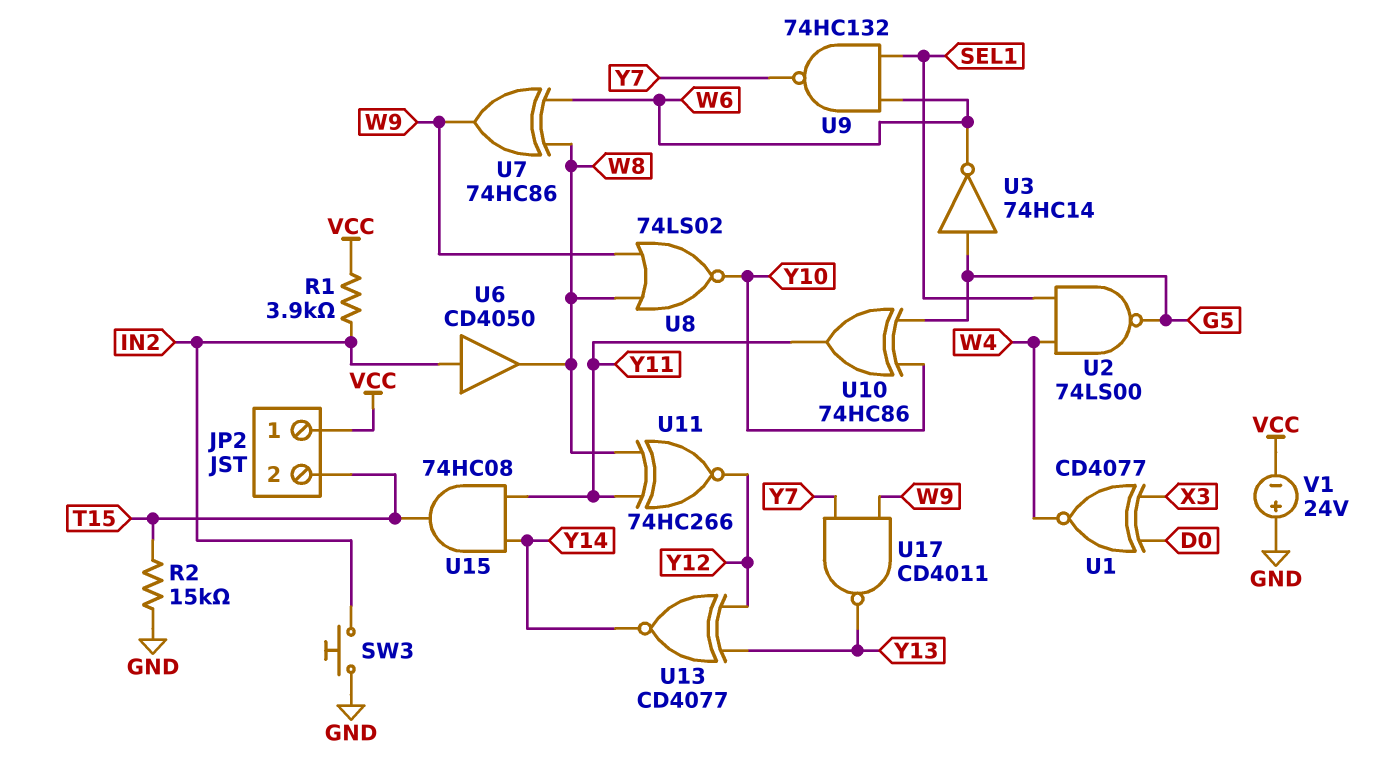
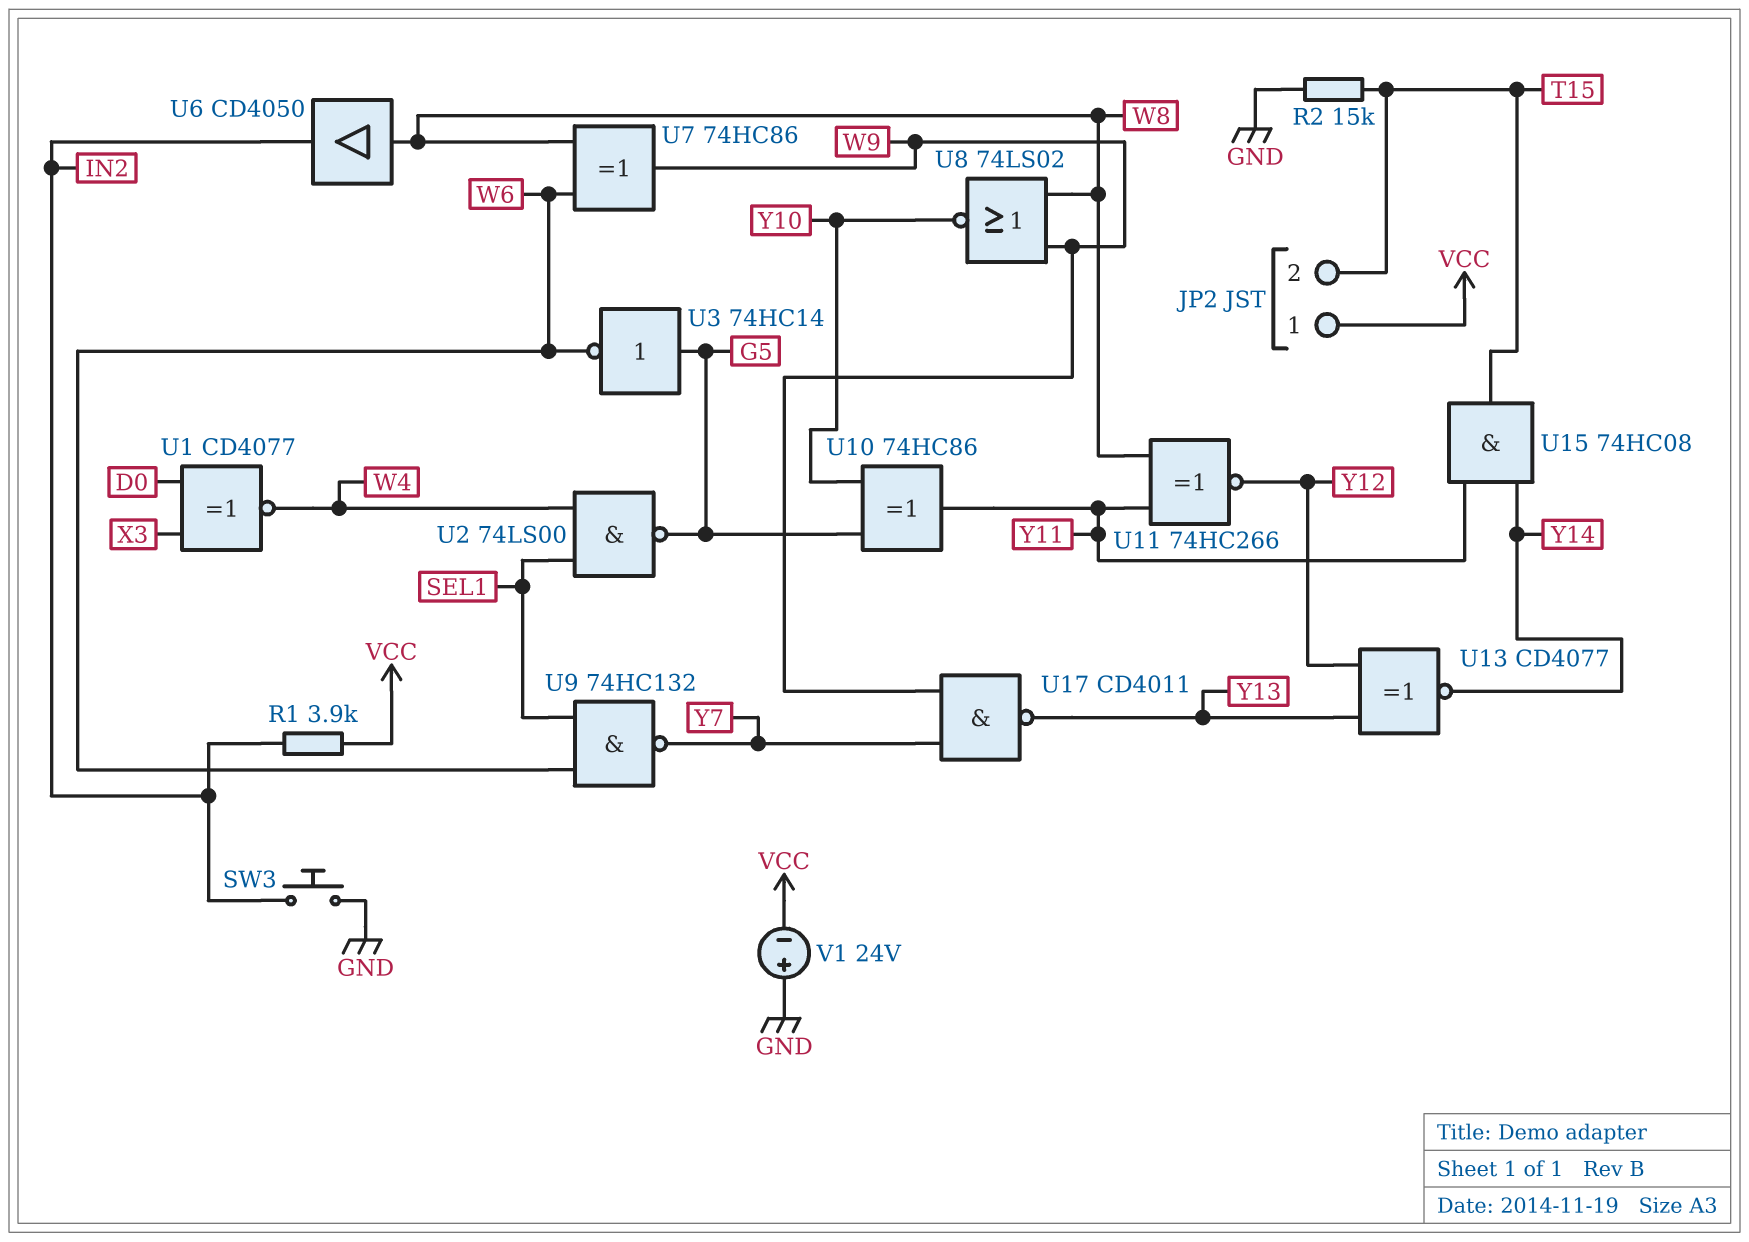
U6: buffer CD4050 (in IN2, out W8) -> buffer CD4050 (in W8, out IN2)

